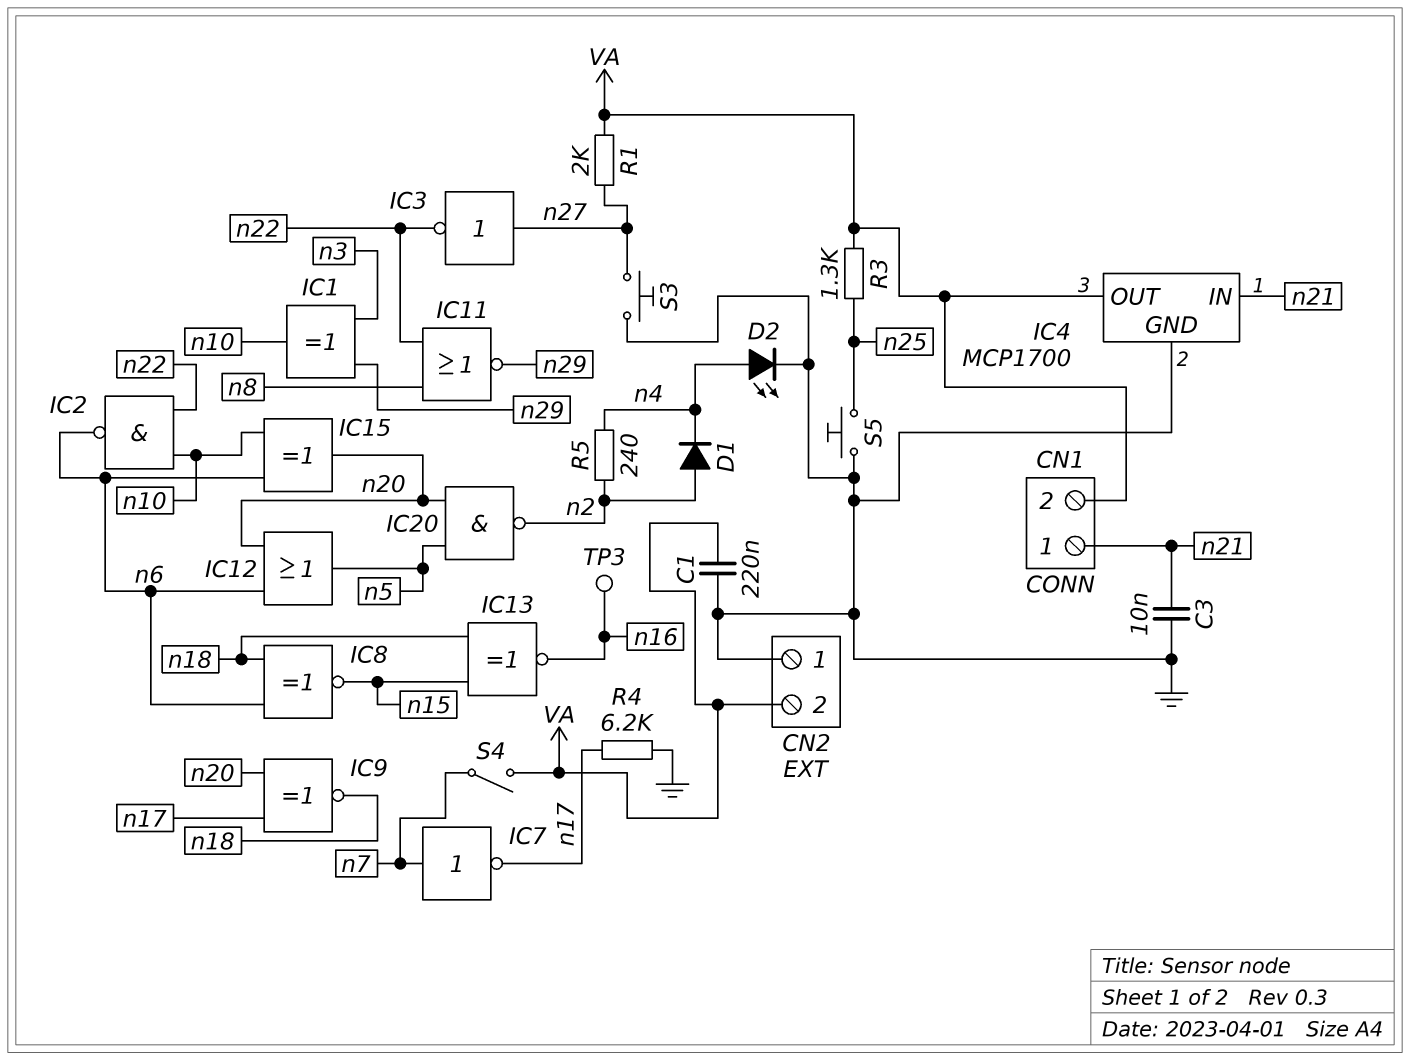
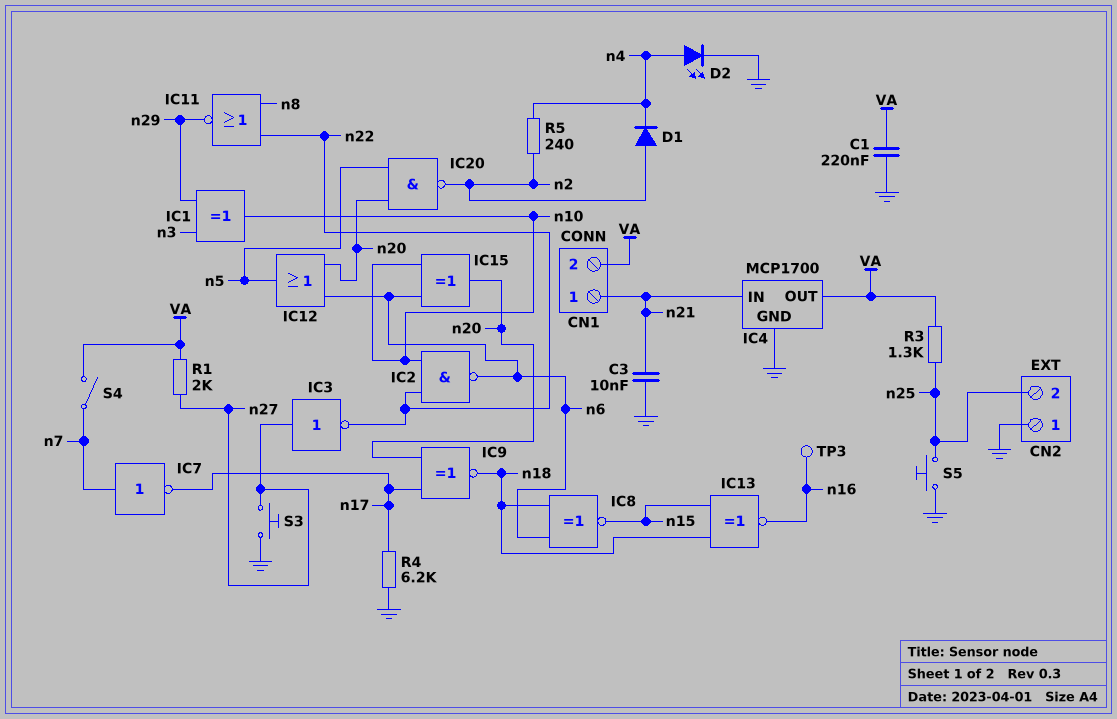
CN2 pin 2: VA -> n25

